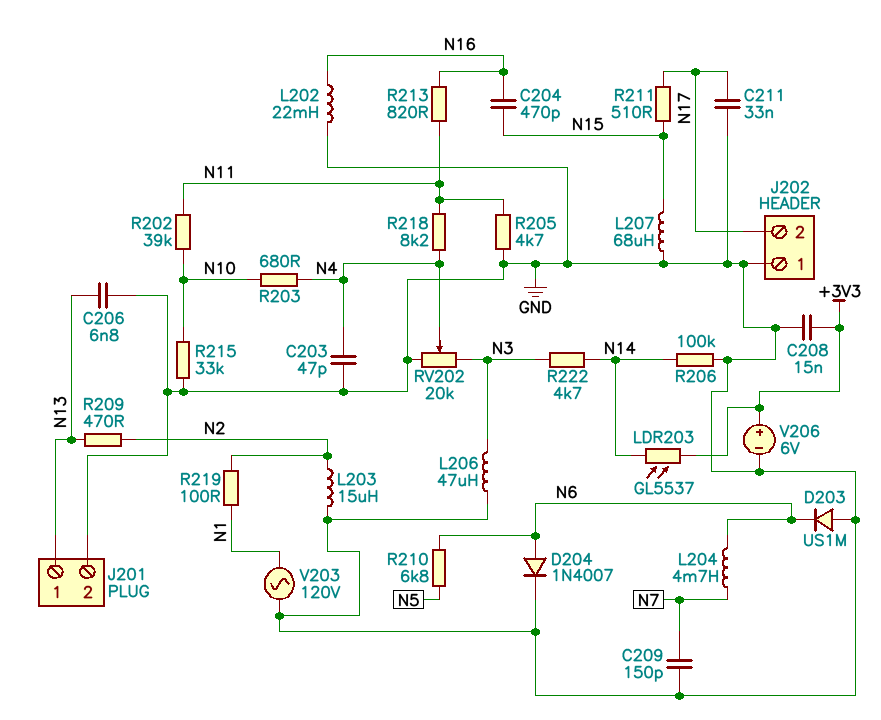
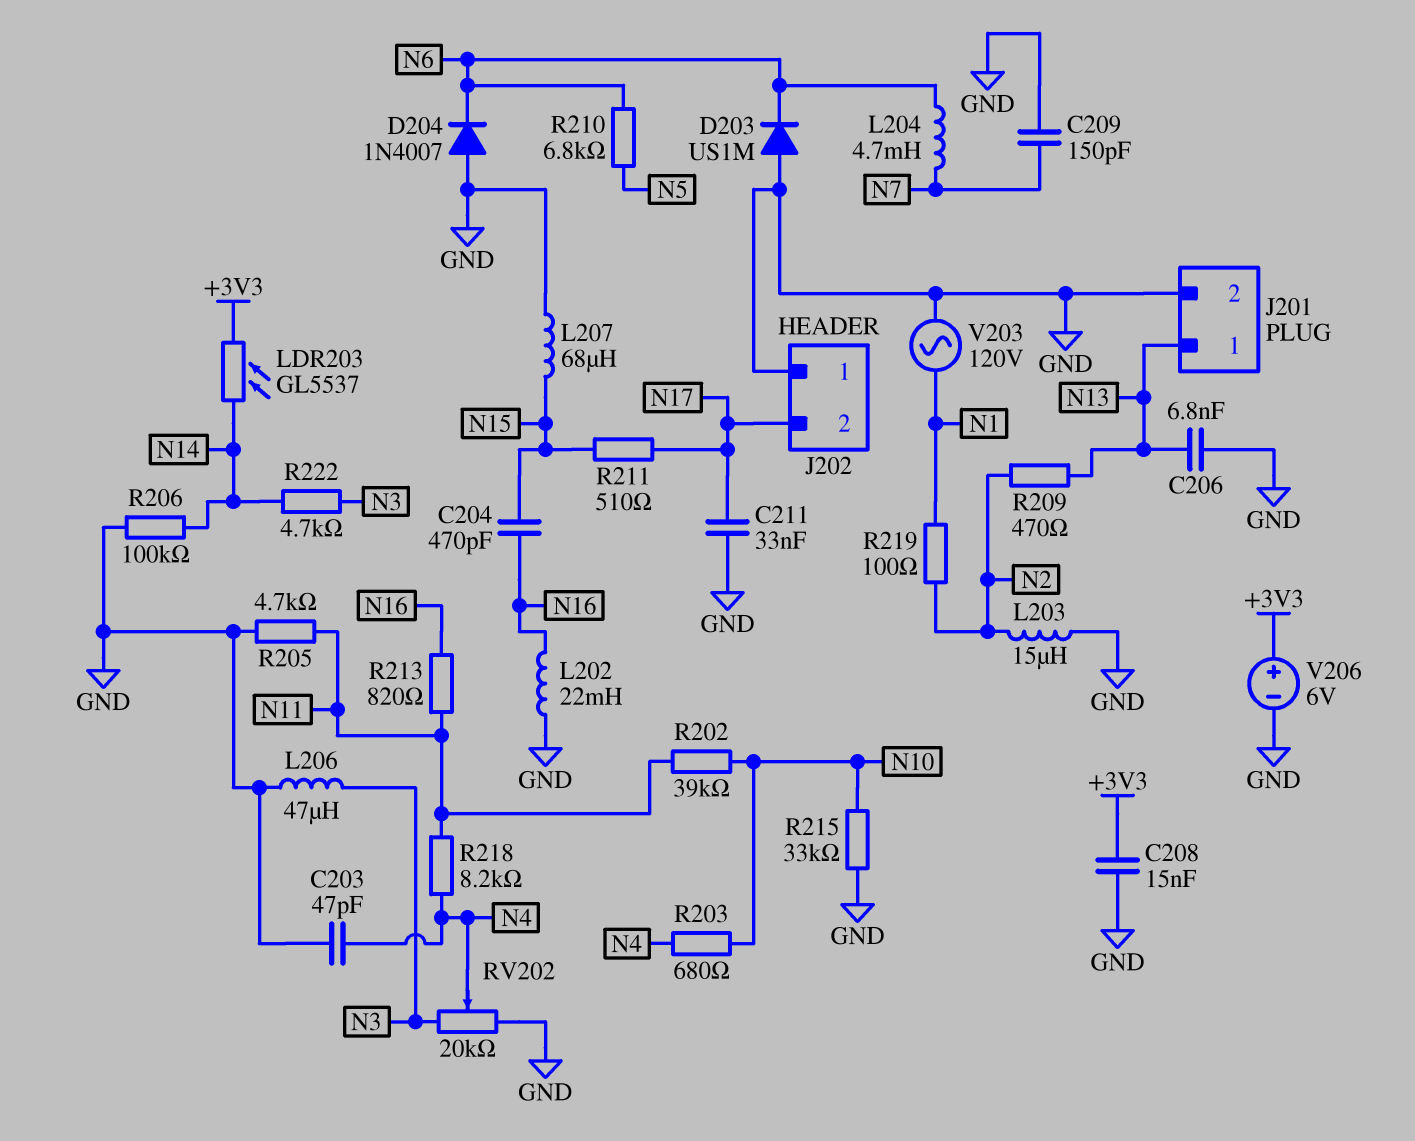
D204: diode 1N4007 (A N6, K GND) -> diode 1N4007 (A GND, K N6)

